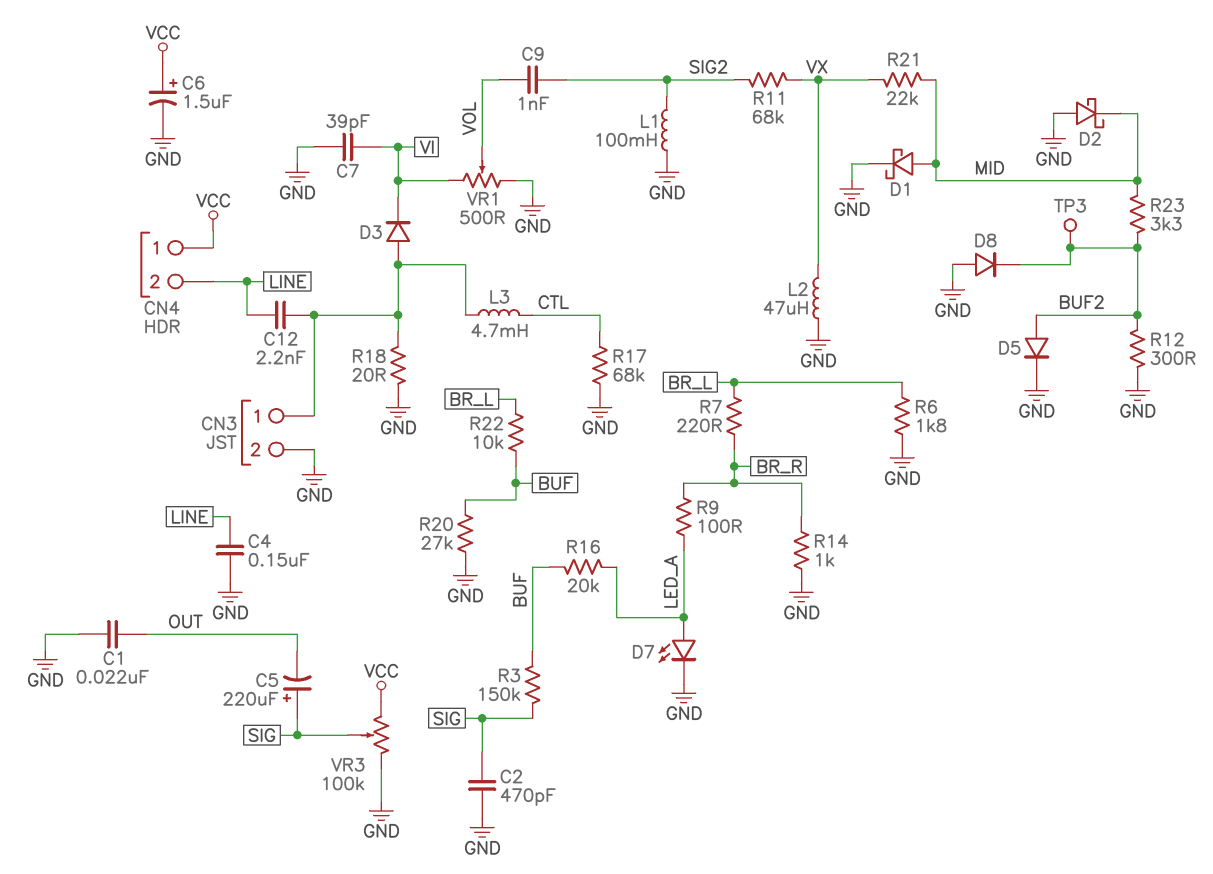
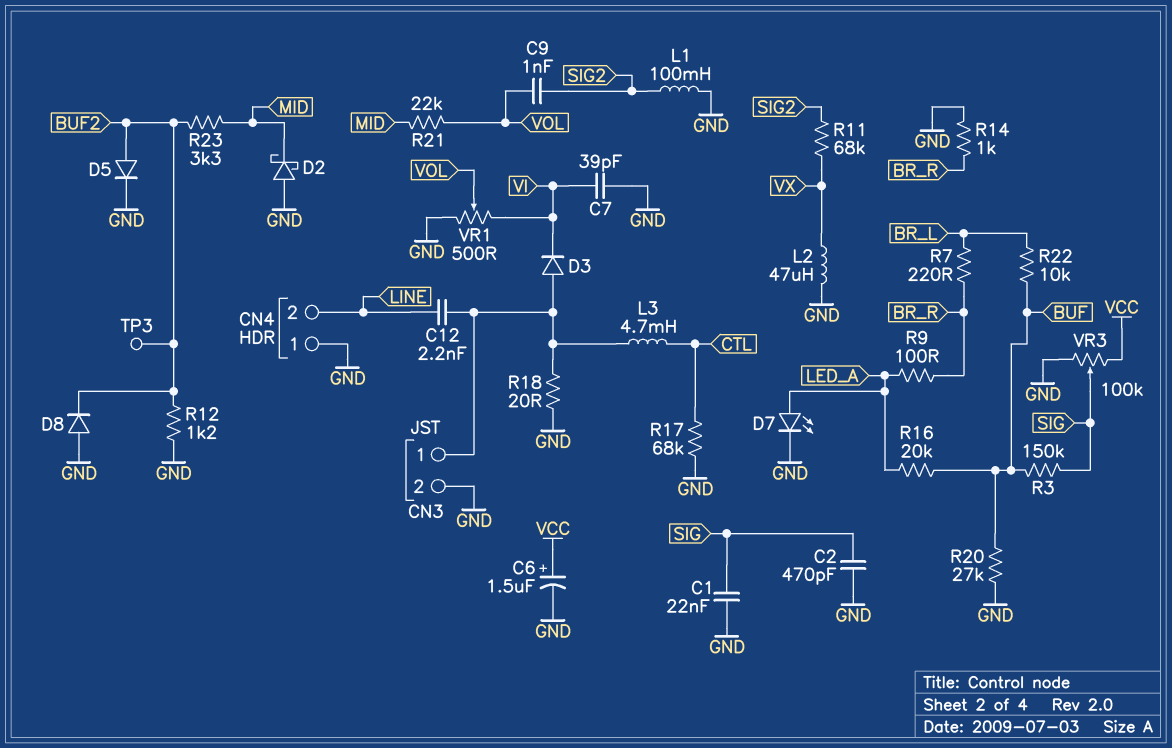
C1: 22nF (GND, OUT) -> 22nF (GND, SIG)
C4: 150nF (GND, LINE) -> none
C5: 220uF (plus SIG, minus OUT) -> none
CN4 pin 1: VCC -> GND
D1: schottky (A MID, K GND) -> none
R6: 1.8k (BR_L, GND) -> none
R12: 300 (BUF2, GND) -> 1.2k (BUF2, GND)
R21: 22k (MID, VX) -> 22k (MID, VOL)

